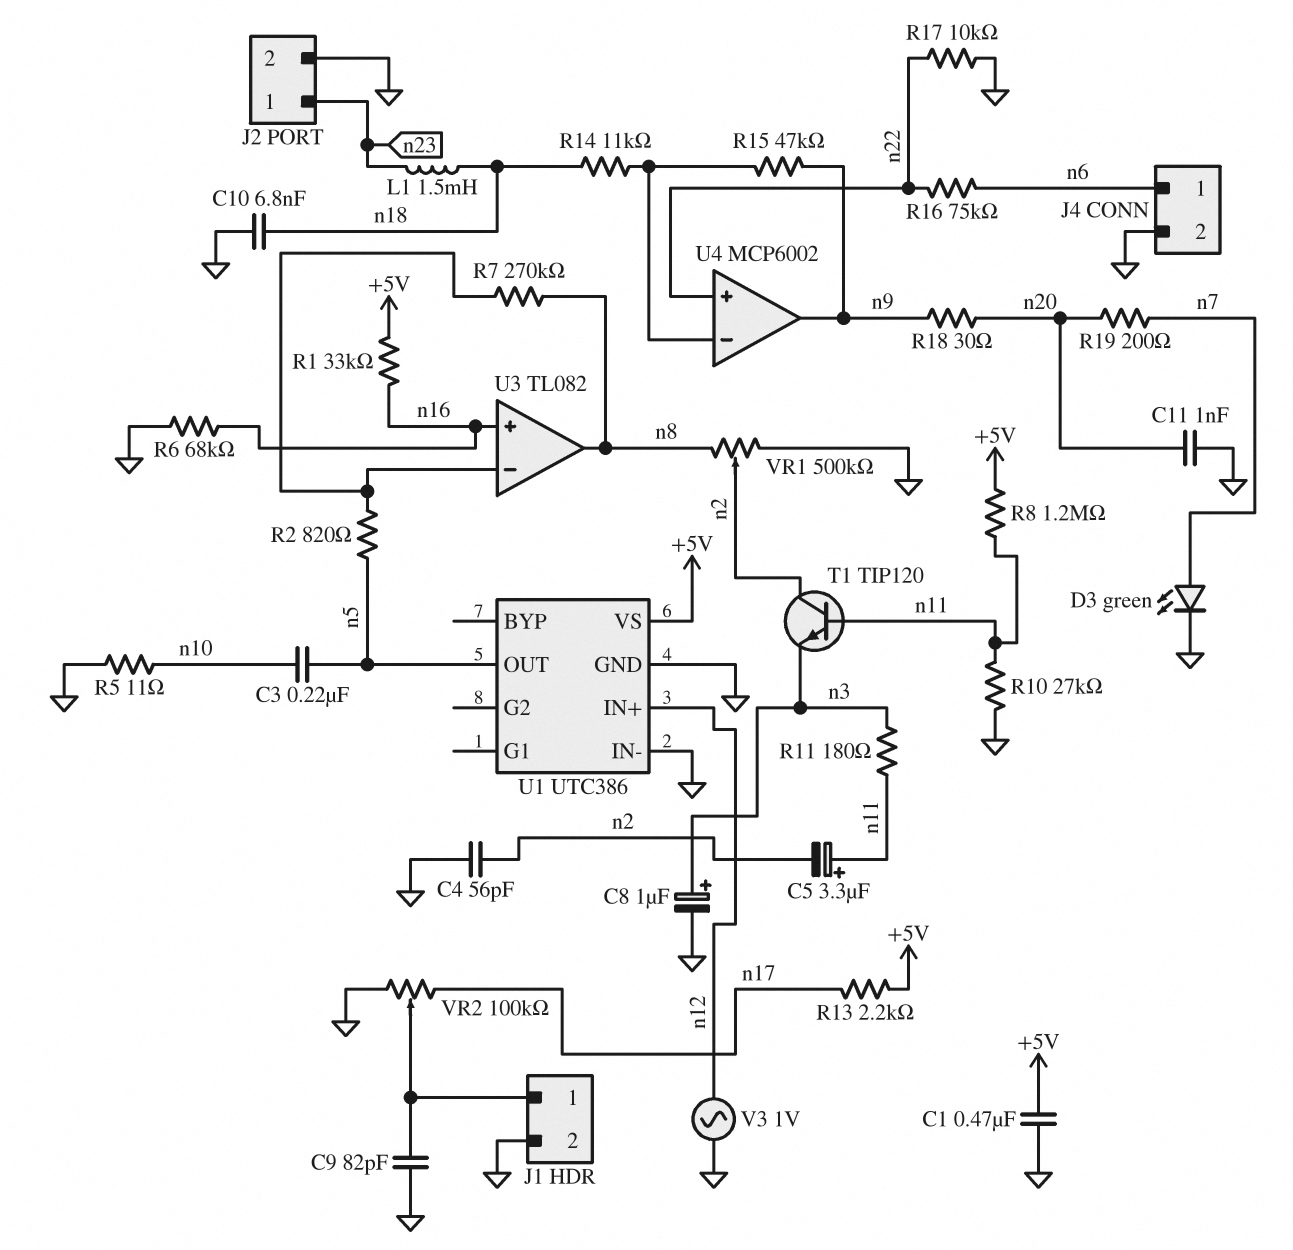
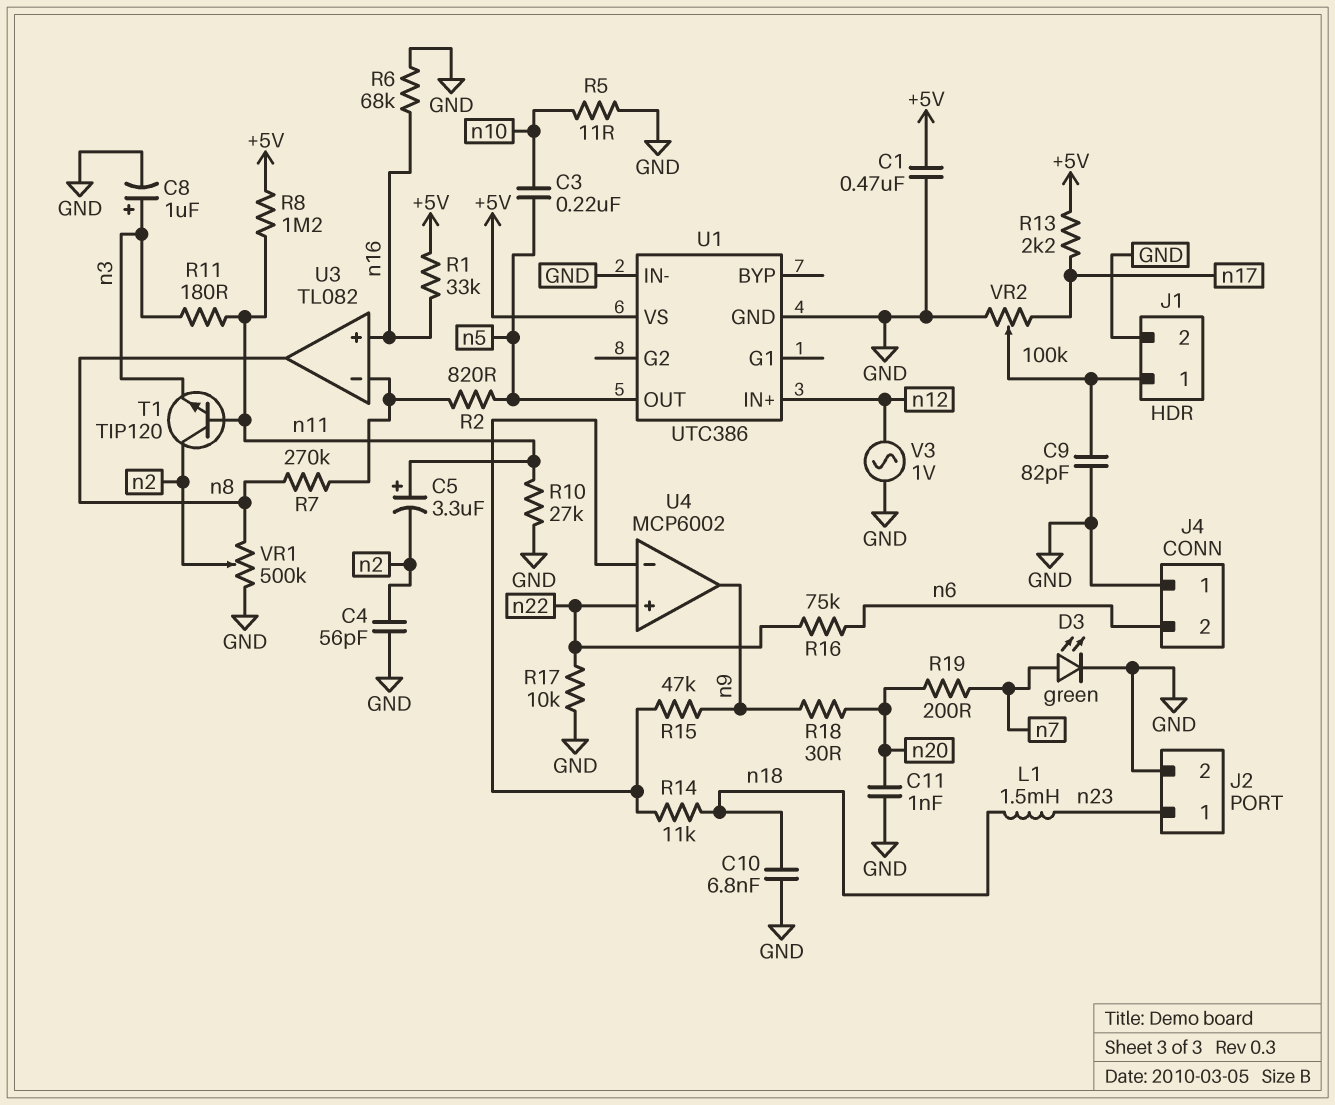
J4 pin 1: n6 -> GND
J4 pin 2: GND -> n6

